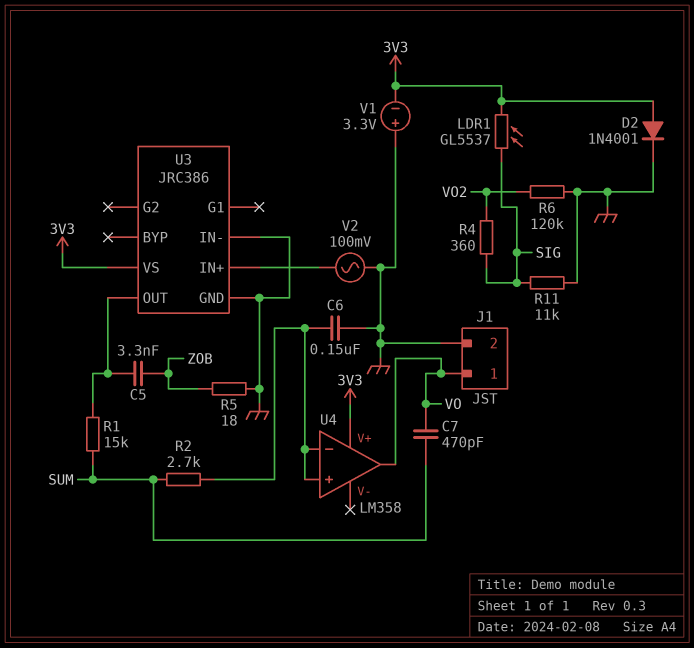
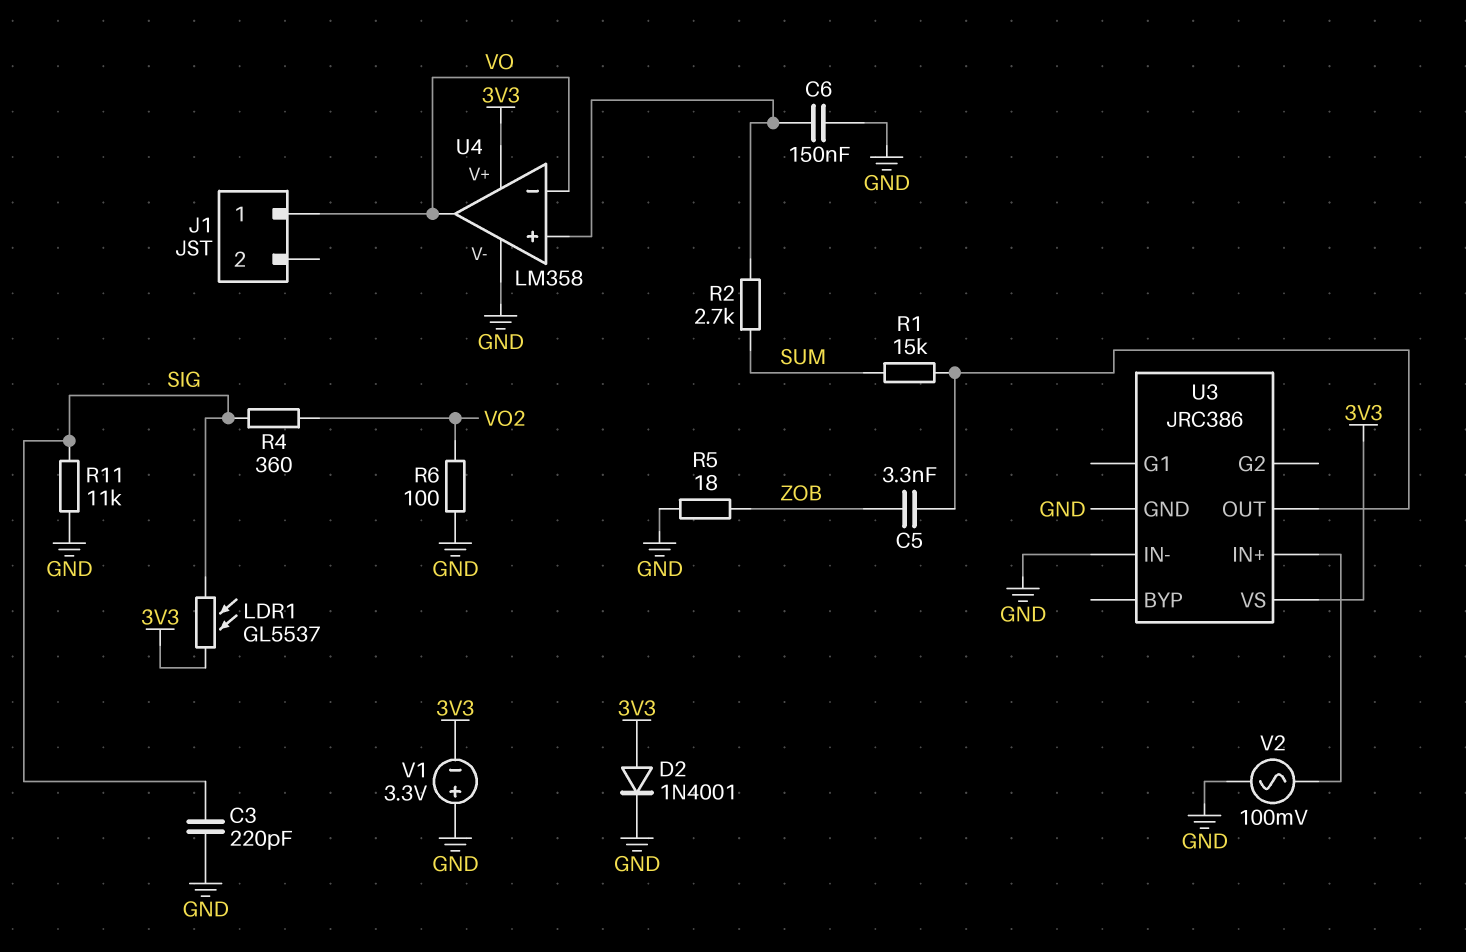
C3: none -> 220pF (GND, SIG)
C7: 470pF (SUM, VO) -> none
J1 pin 2: GND -> none
R6: 120k (GND, VO2) -> 100 (GND, VO2)
U4 pin V-: none -> GND
U4 pin in-: U4/in+ -> VO

